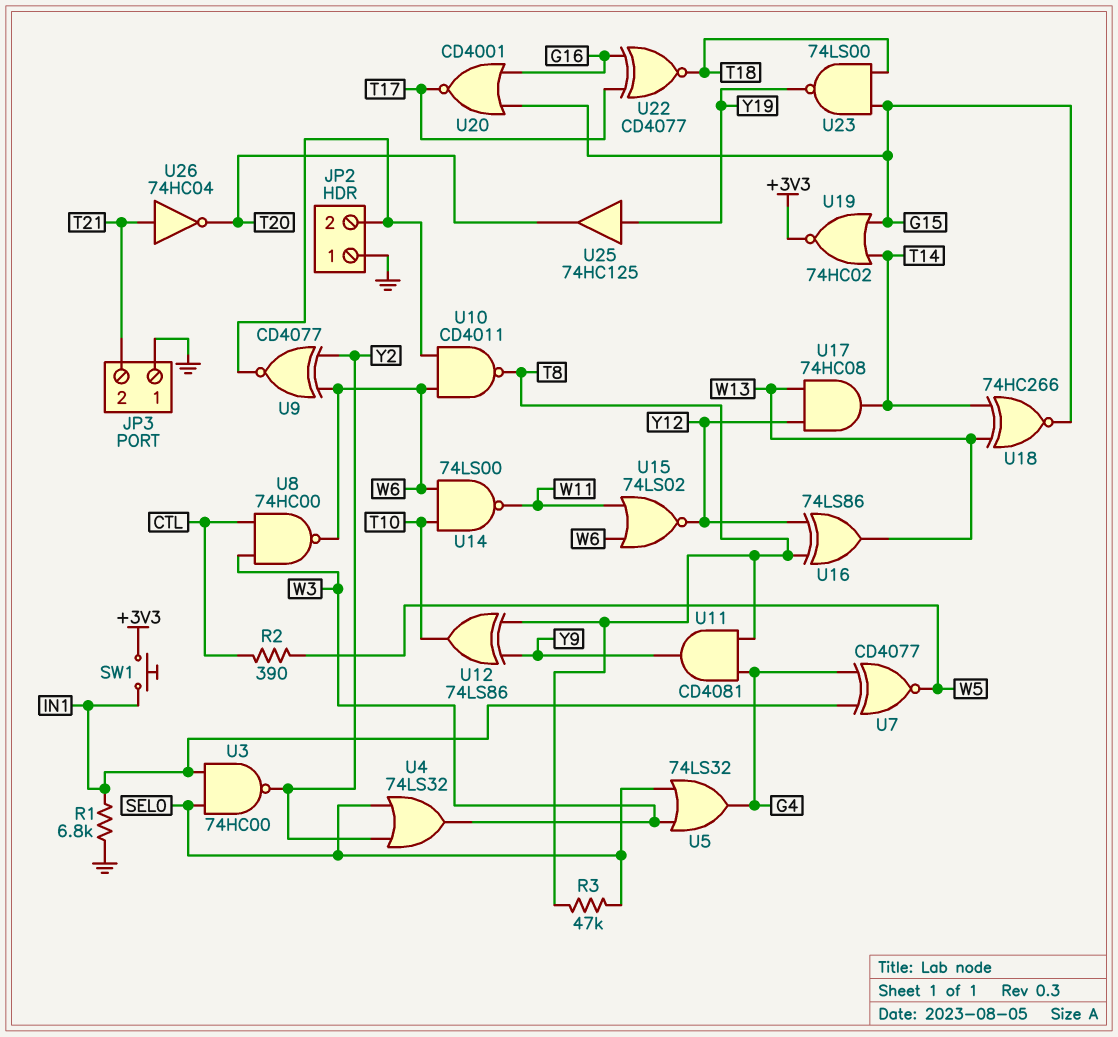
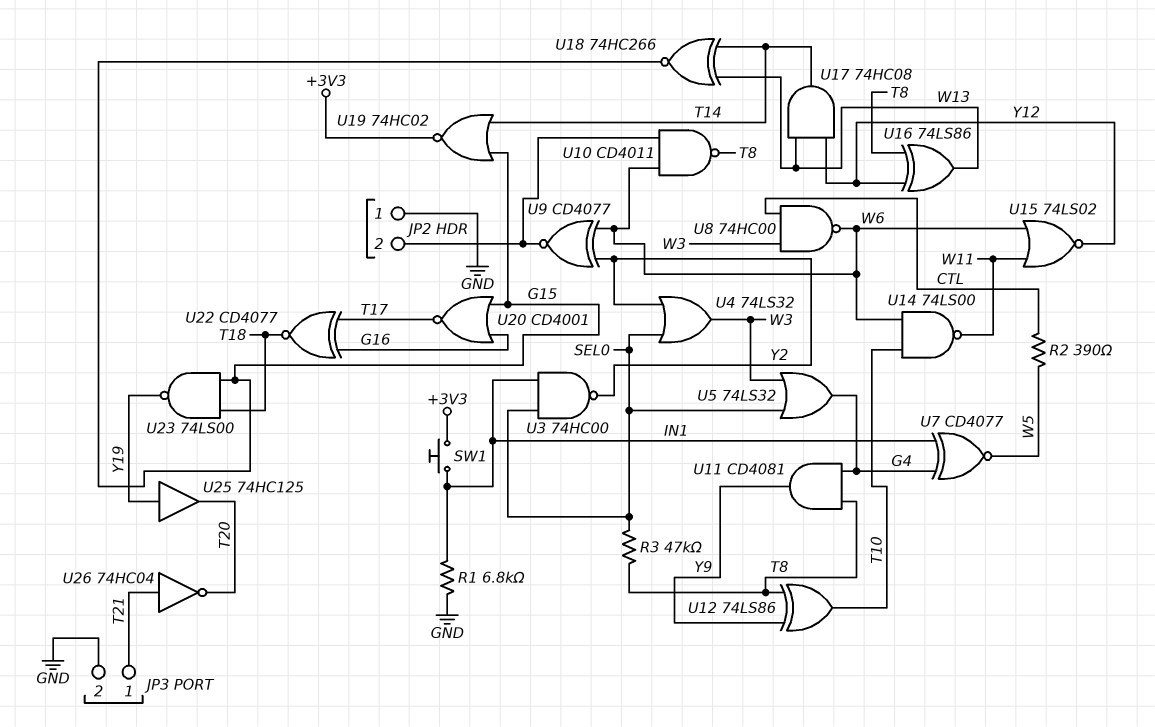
JP3 pin 1: GND -> T21
JP3 pin 2: T21 -> GND

